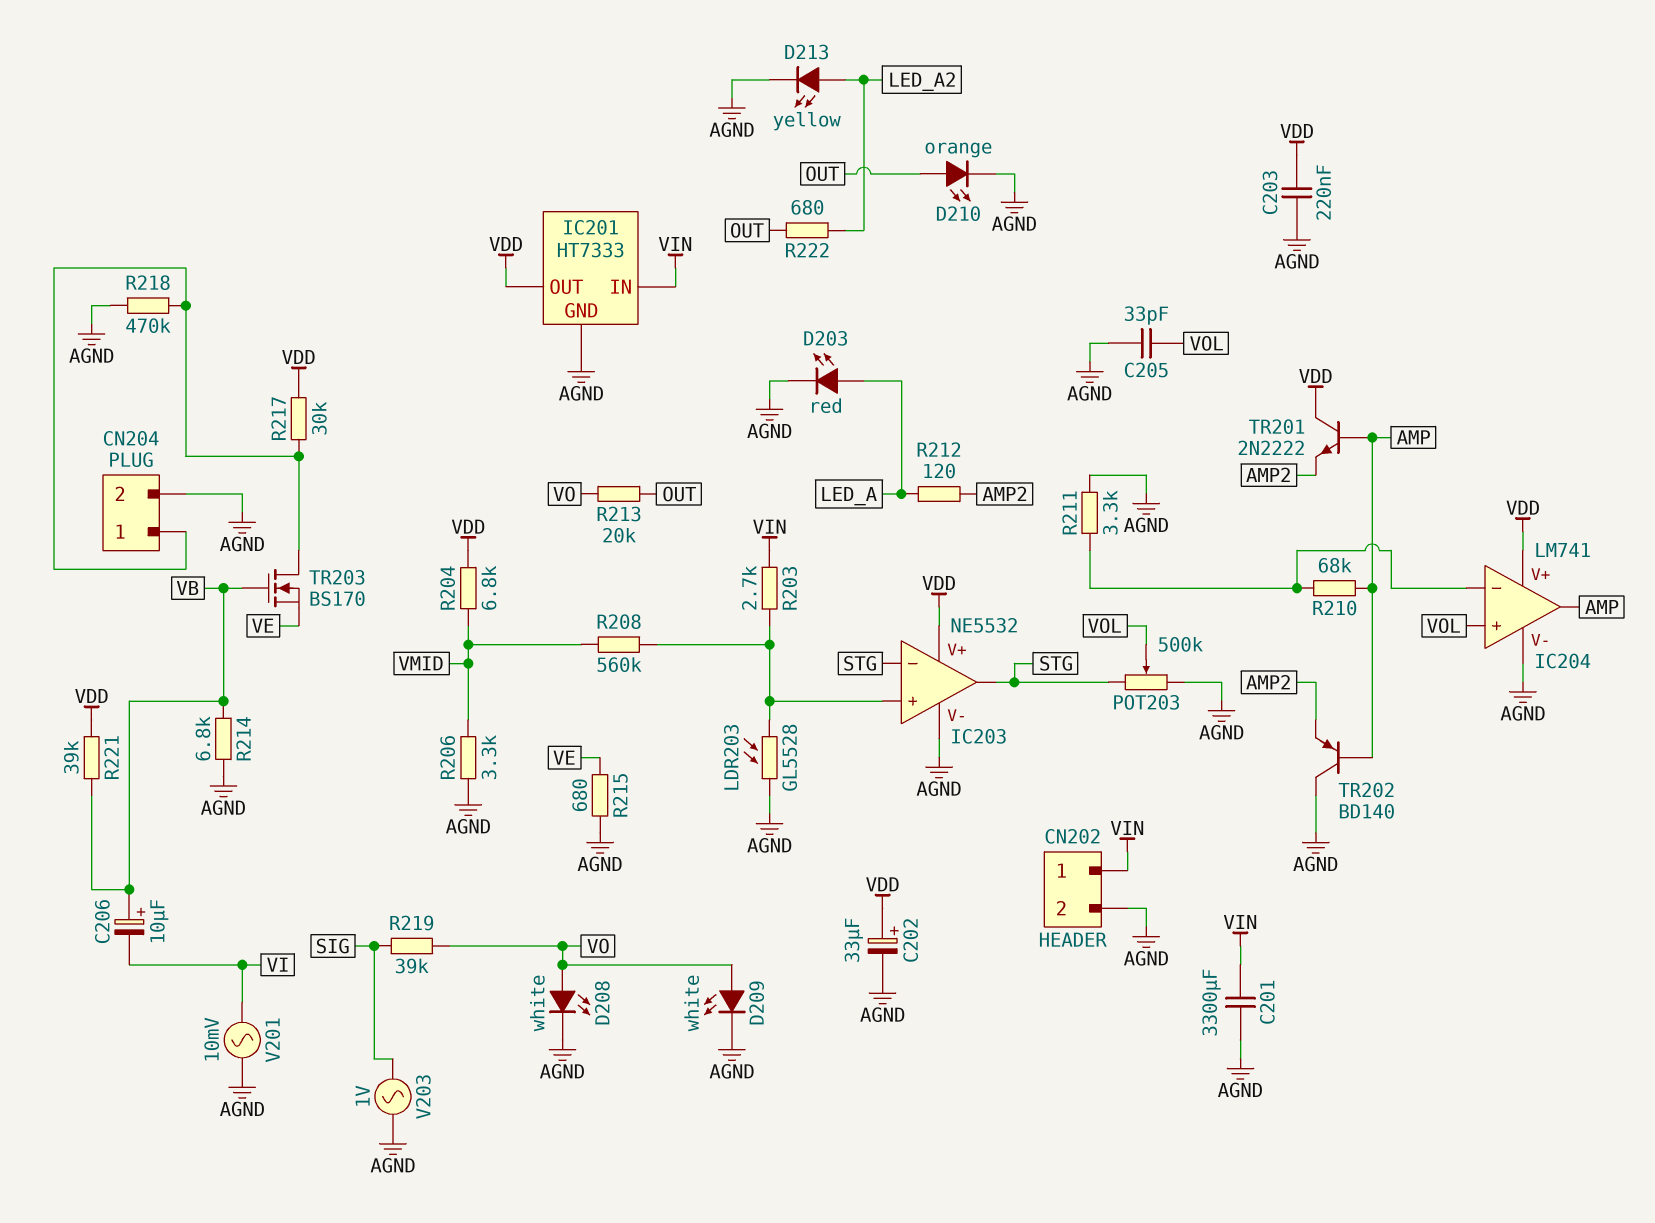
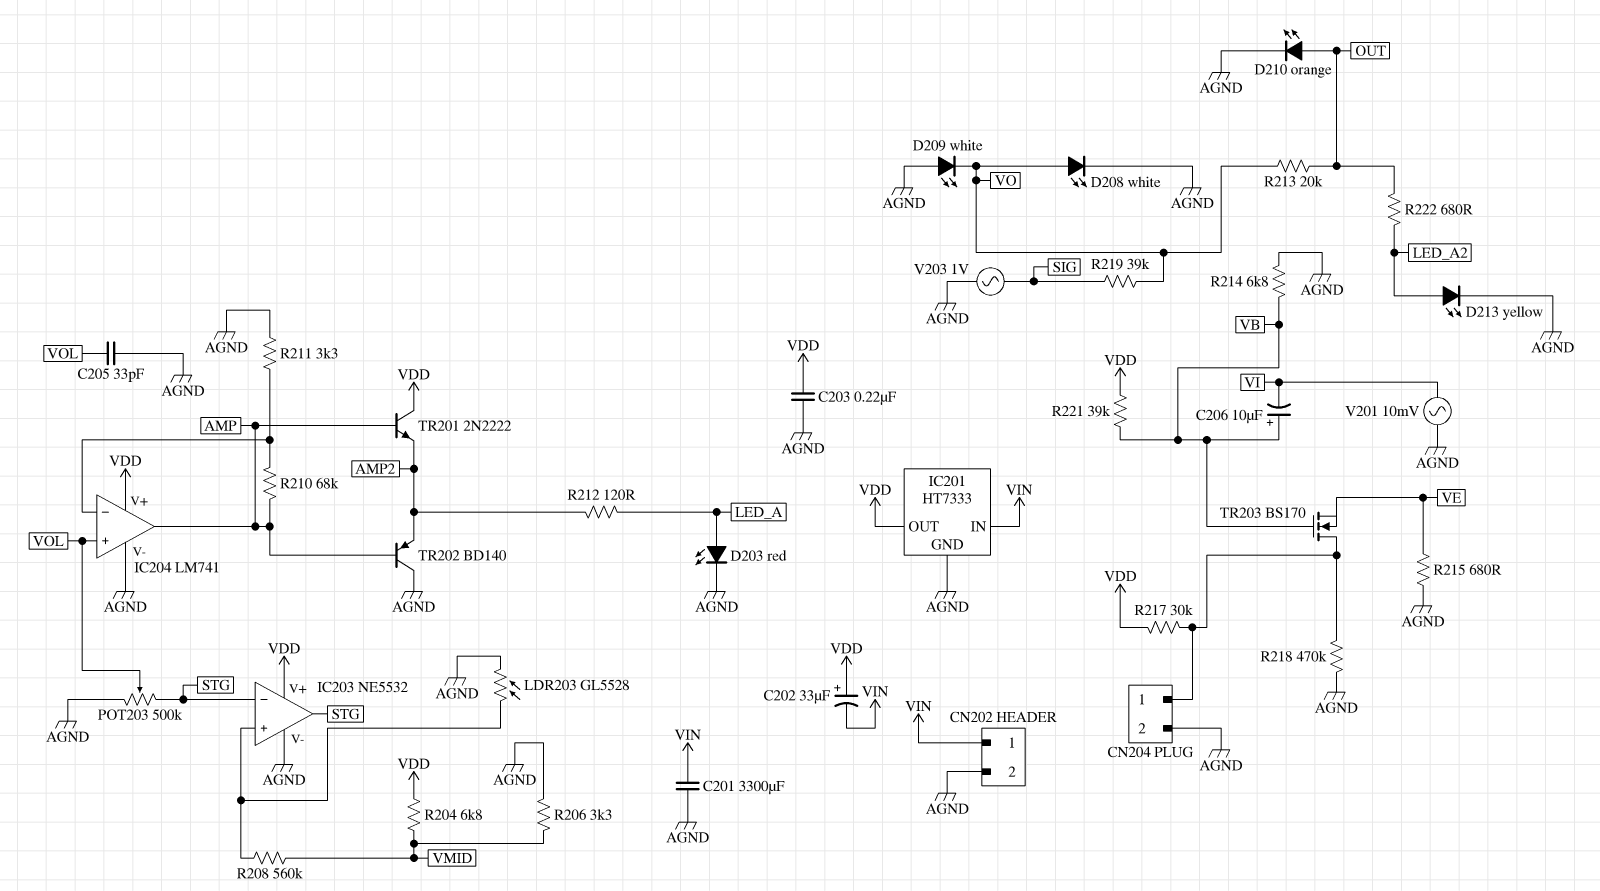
C202: 33uF (plus VDD, minus AGND) -> 33uF (plus VDD, minus VIN)
D209: LED white (A VO, K AGND) -> LED white (A AGND, K VO)
R203: 2.7k (IC203/in+, VIN) -> none

